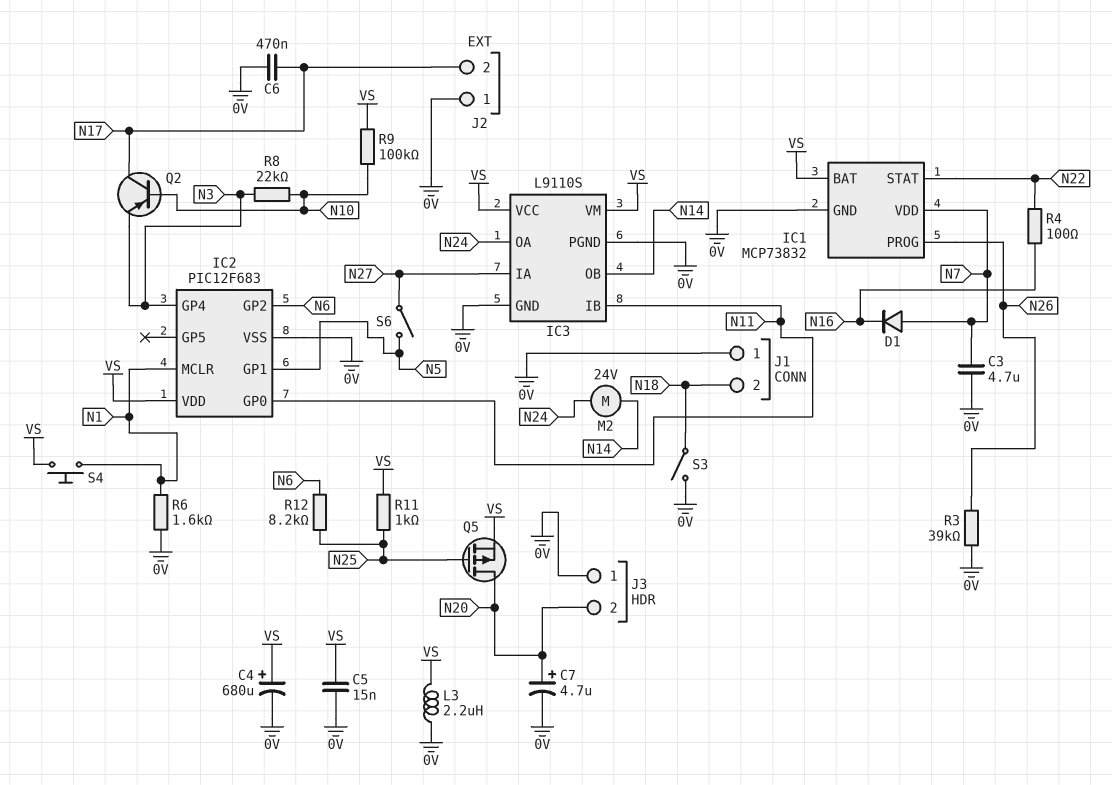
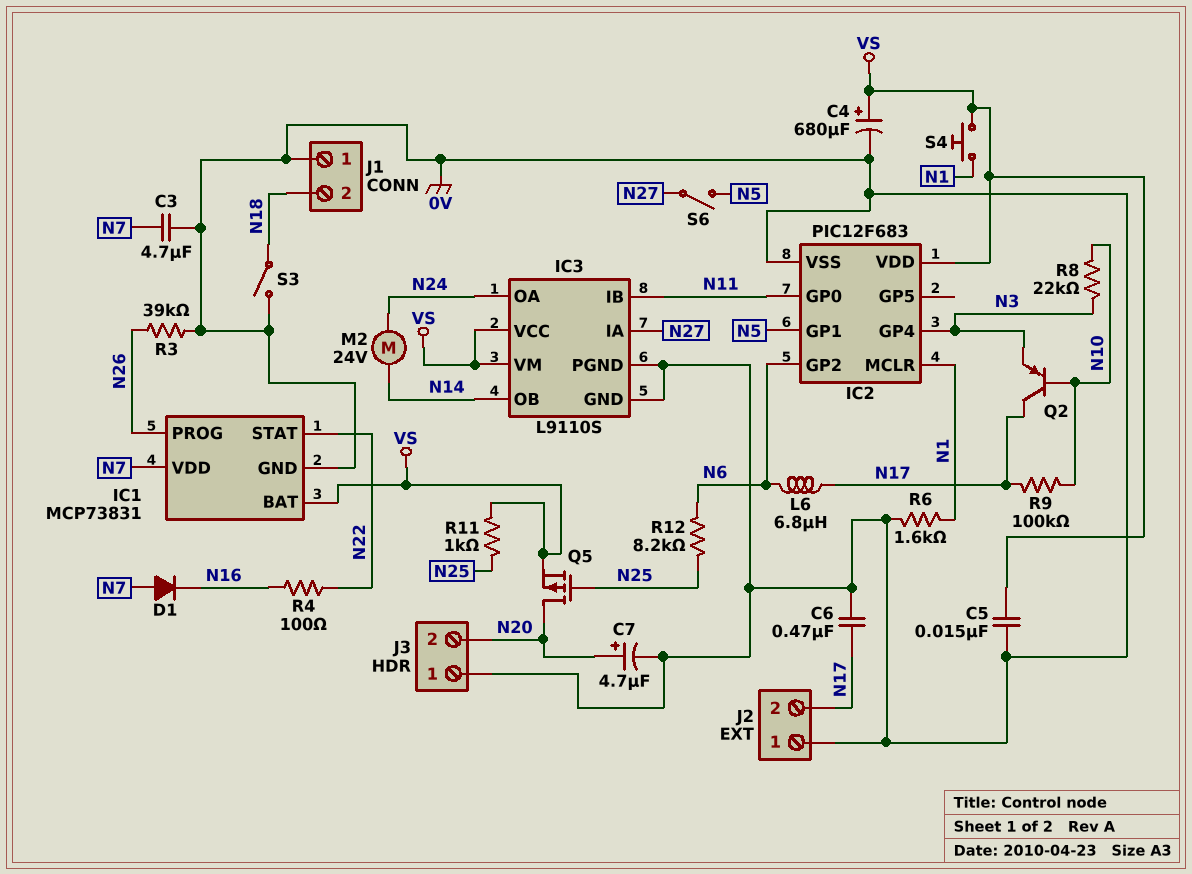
IC1: MCP73832 -> MCP73831
L3: 2.2uH (0V, VS) -> none
L6: none -> 6.8uH (N6, N17)
R9: 100k (N10, VS) -> 100k (N10, N17)

